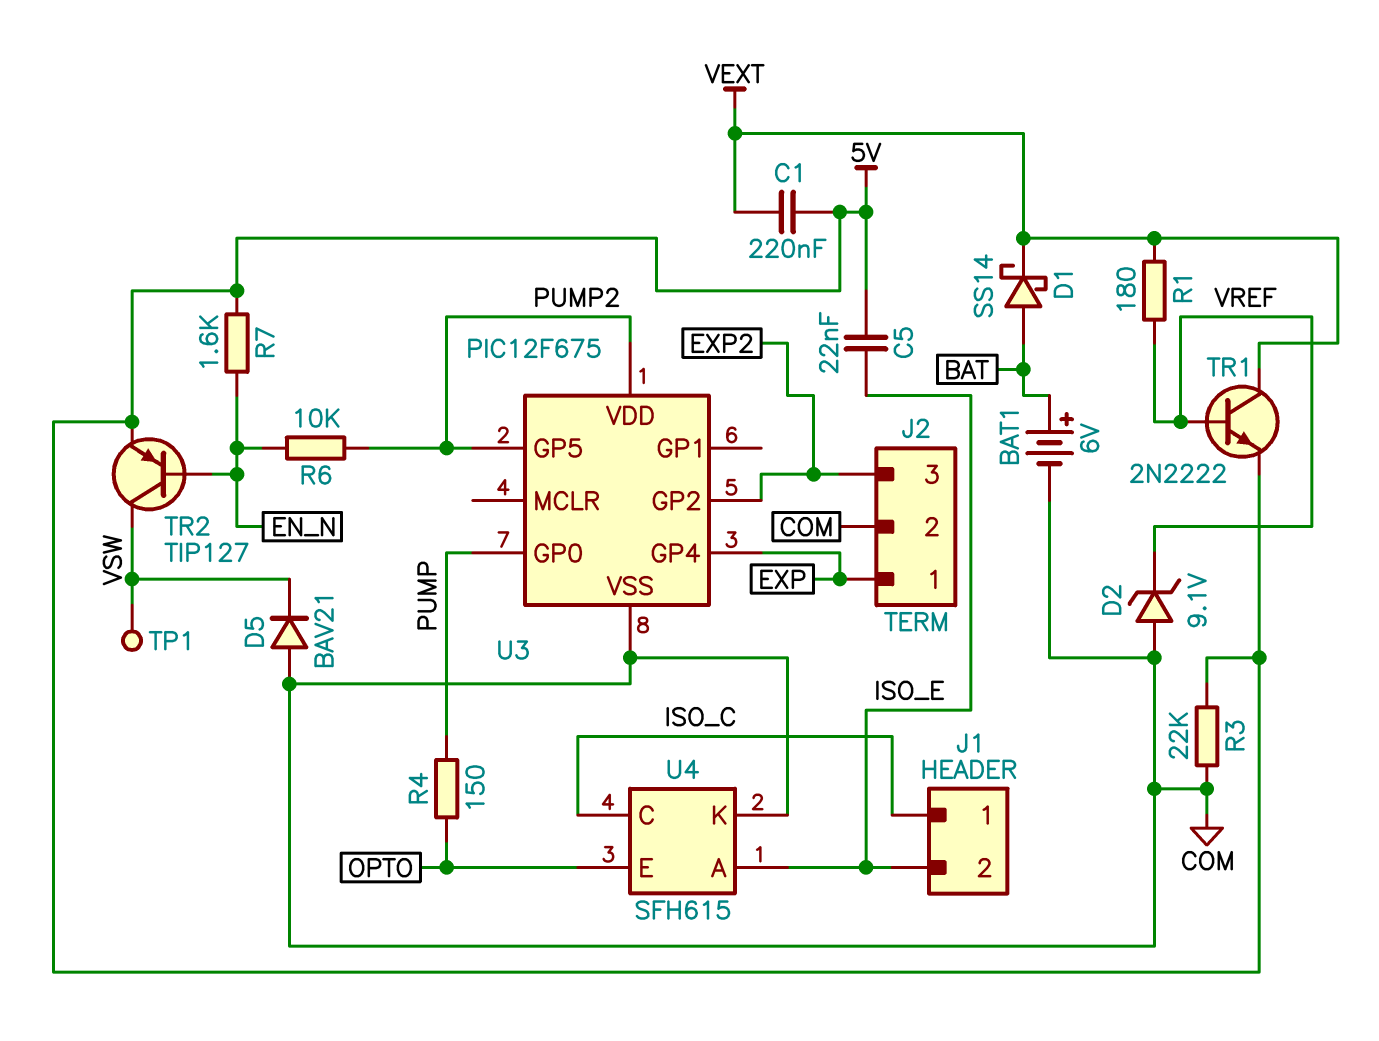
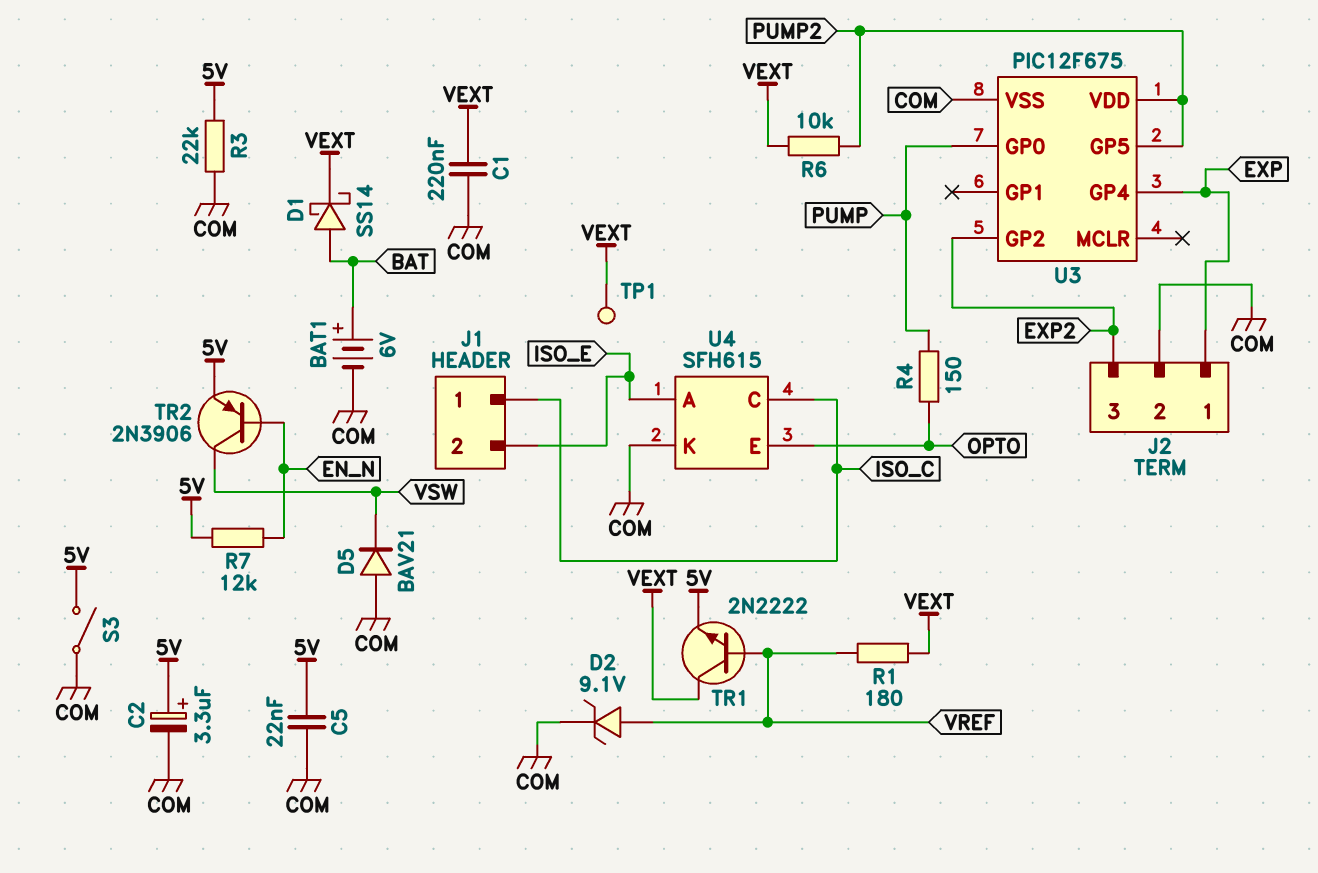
C1: 220nF (5V, VEXT) -> 220nF (COM, VEXT)
C2: none -> 3.3uF (plus 5V, minus COM)
C5: 22nF (5V, ISO_E) -> 22nF (5V, COM)
D2: zener 9.1V (A COM, K VREF) -> zener 9.1V (A VREF, K COM)
R6: 10k (EN_N, PUMP2) -> 10k (PUMP2, VEXT)
R7: 1.6k (5V, EN_N) -> 12k (5V, EN_N)
S3: none -> switch (5V, COM)
TP1: test point (VSW) -> test point (VEXT)
TR2: PNP TIP127 (B EN_N, C VSW, E 5V) -> PNP 2N3906 (B EN_N, C VSW, E 5V)

